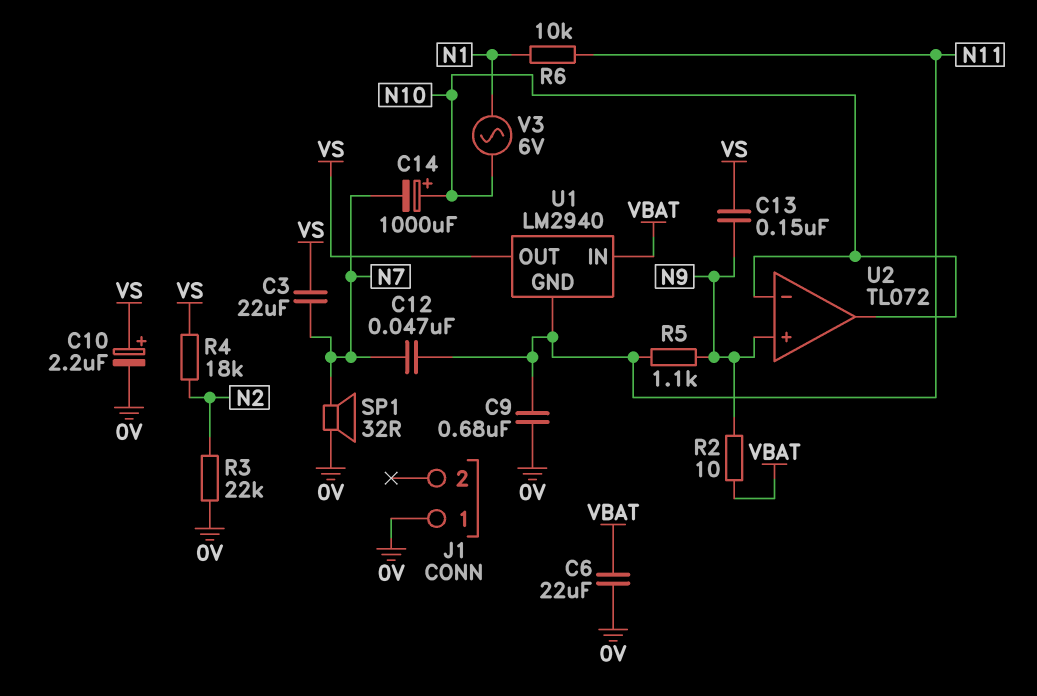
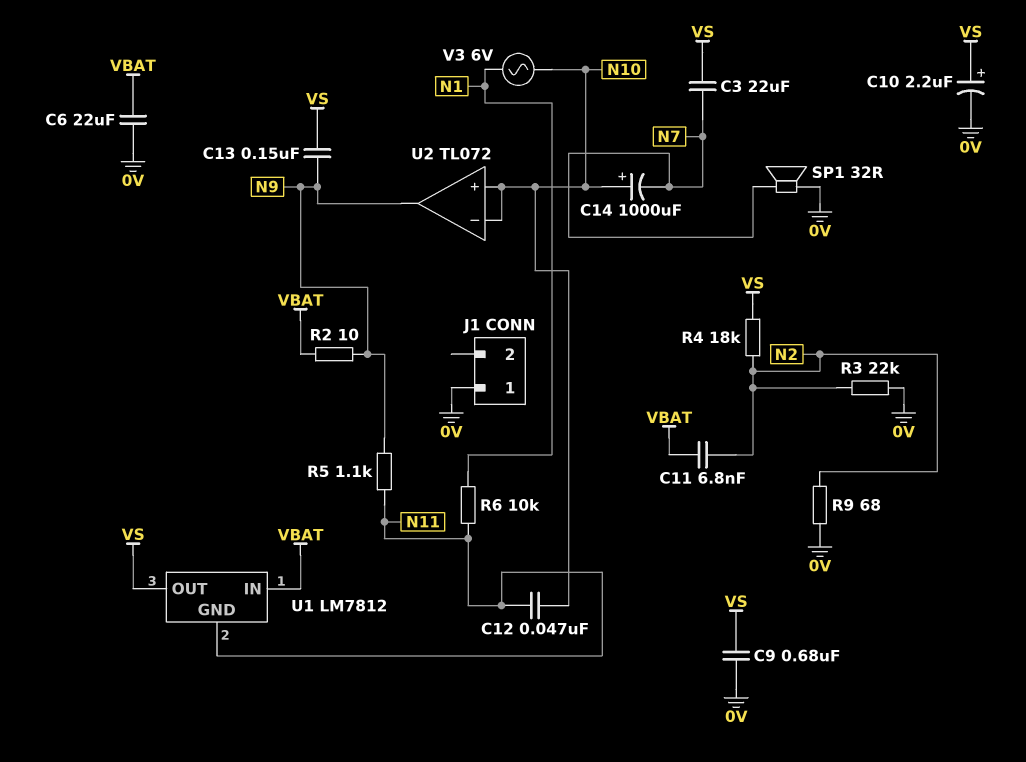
C9: 680nF (0V, N11) -> 680nF (0V, VS)
C11: none -> 6.8nF (N2, VBAT)
C12: 47nF (N7, N11) -> 47nF (N10, N11)
R9: none -> 68 (0V, N2)
U1: LM2940 -> LM7812
U2 pin in+: N9 -> N10
U2 pin out: N10 -> N9

